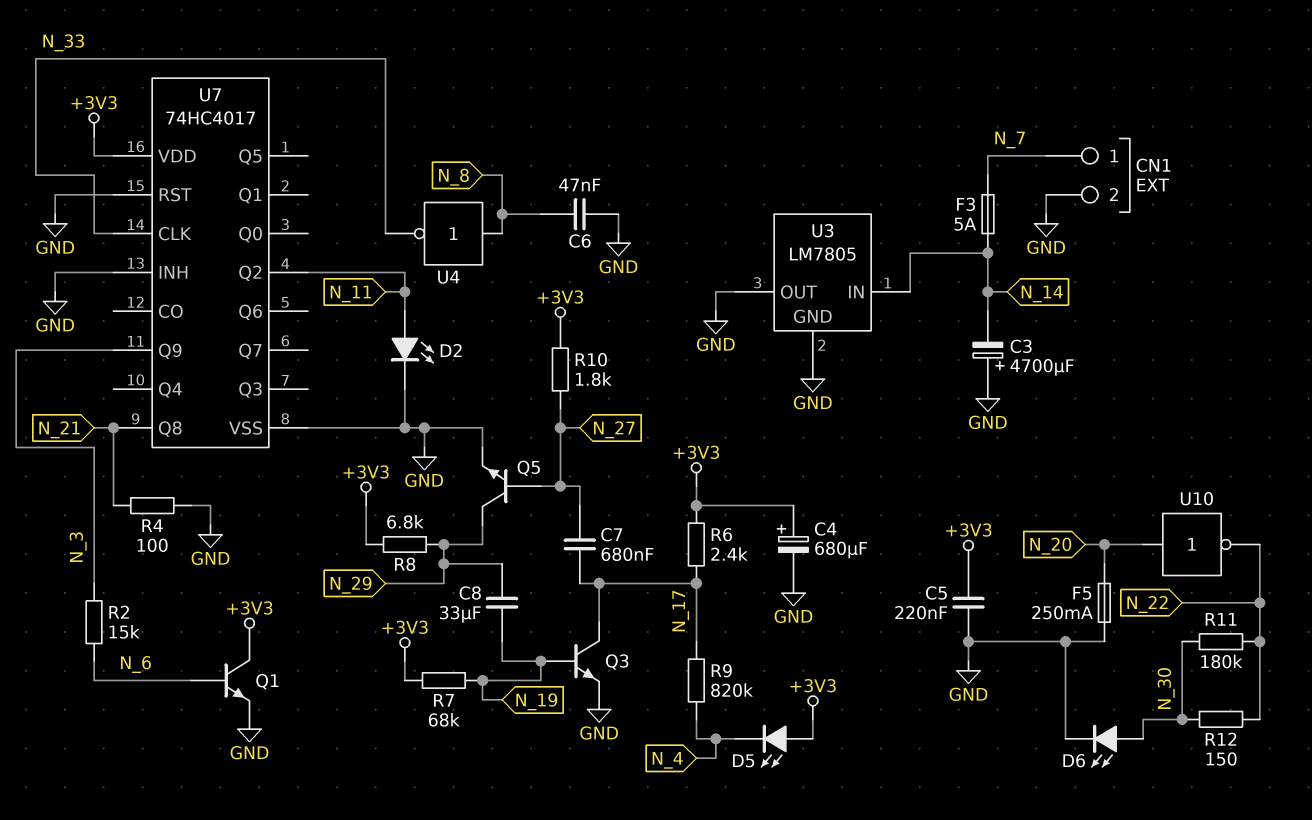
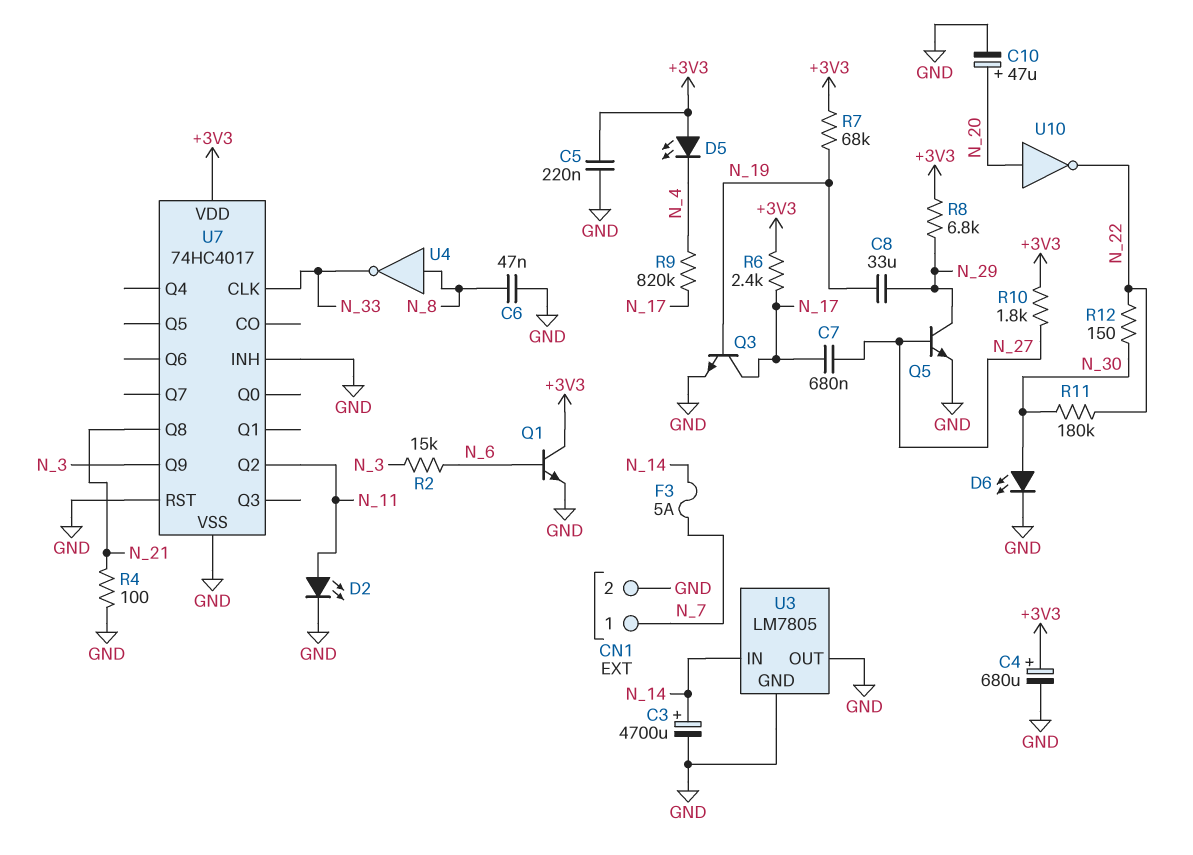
C3: 4700uF (plus GND, minus N_14) -> 4700uF (plus N_14, minus GND)
C10: none -> 47uF (plus N_20, minus GND)
F5: 250mA (GND, N_20) -> none

